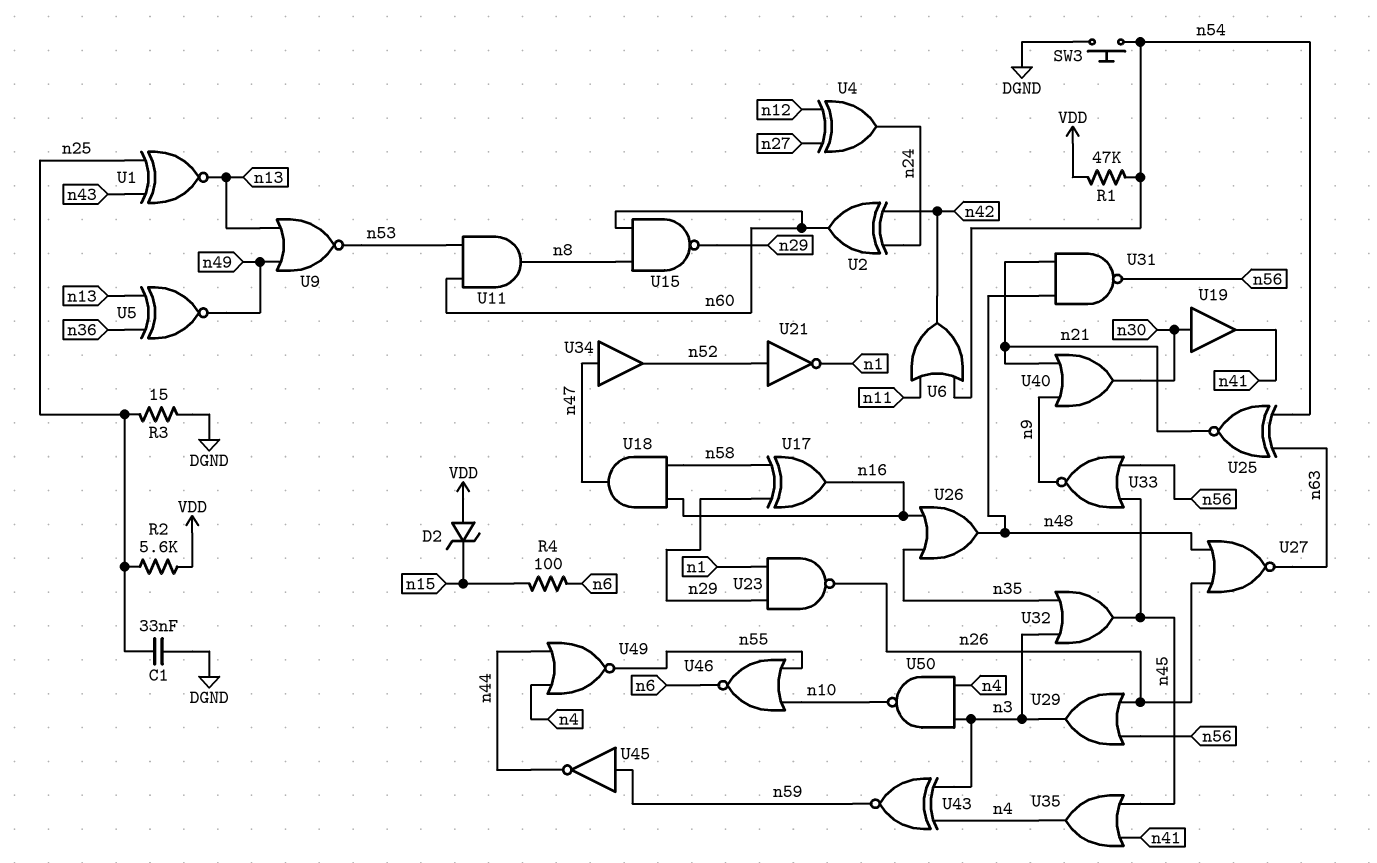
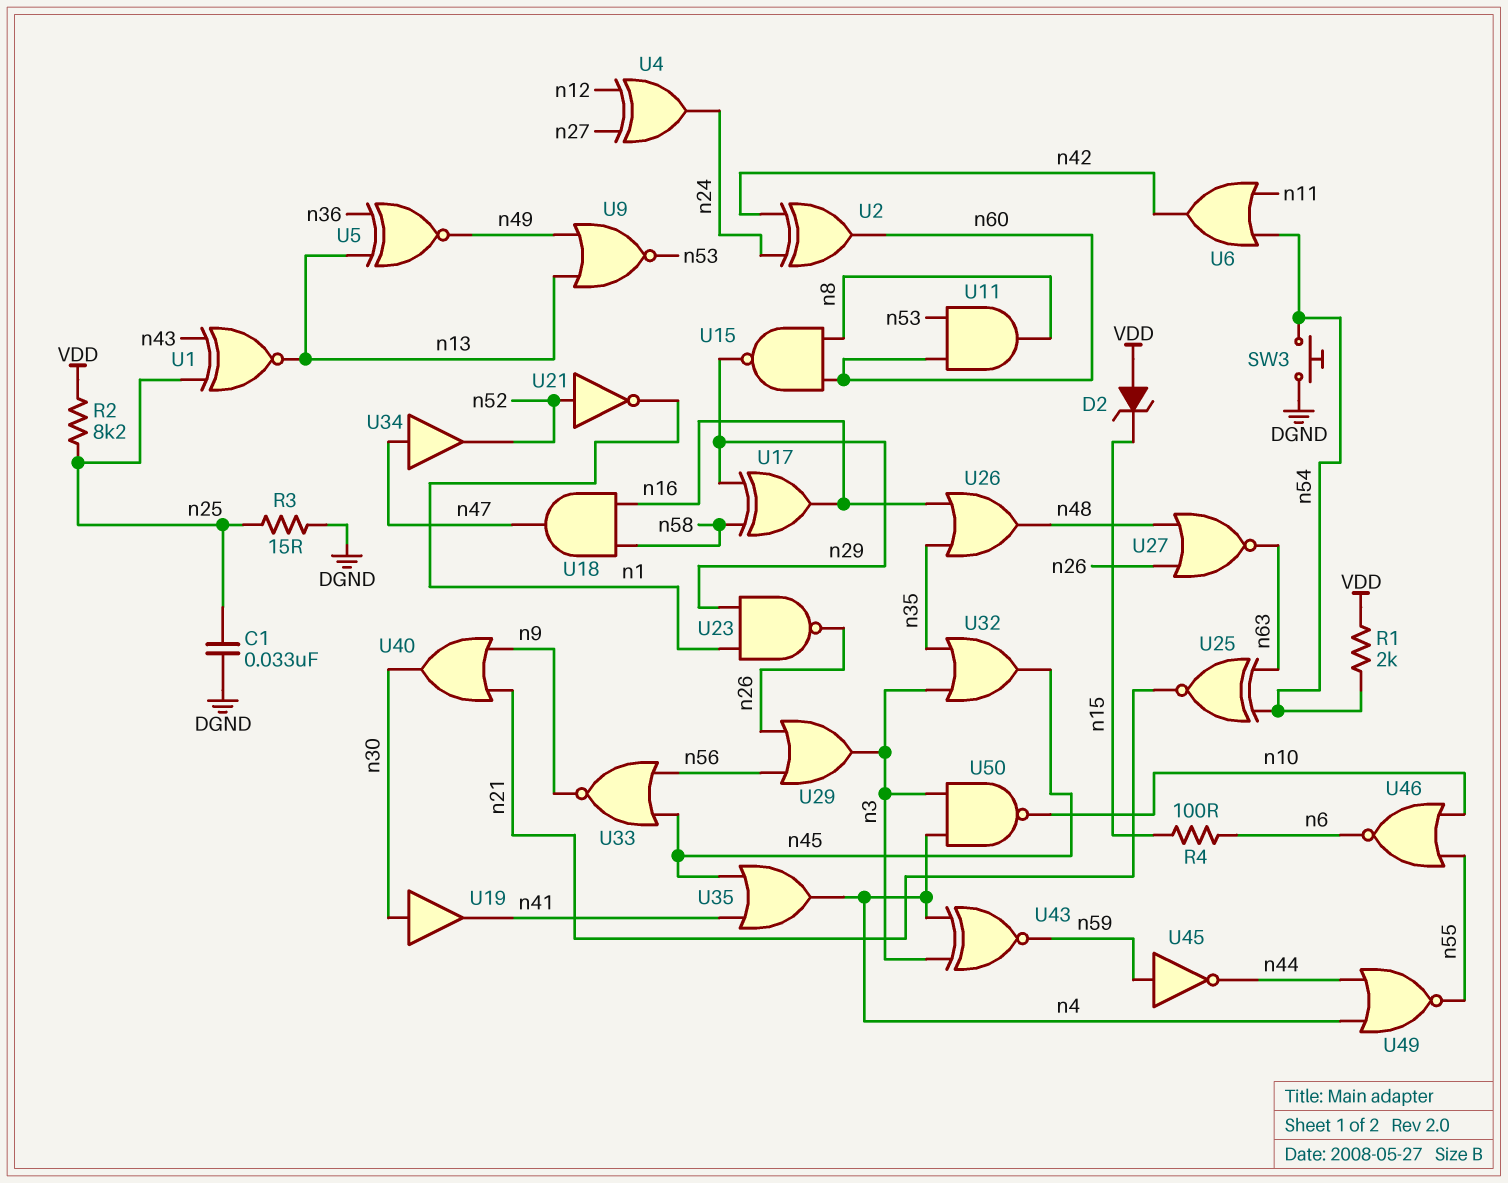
R1: 47k (VDD, n54) -> 2k (VDD, n54)
R2: 5.6k (VDD, n25) -> 8.2k (VDD, n25)
U31: NAND (in n21, in n48, out n56) -> none

